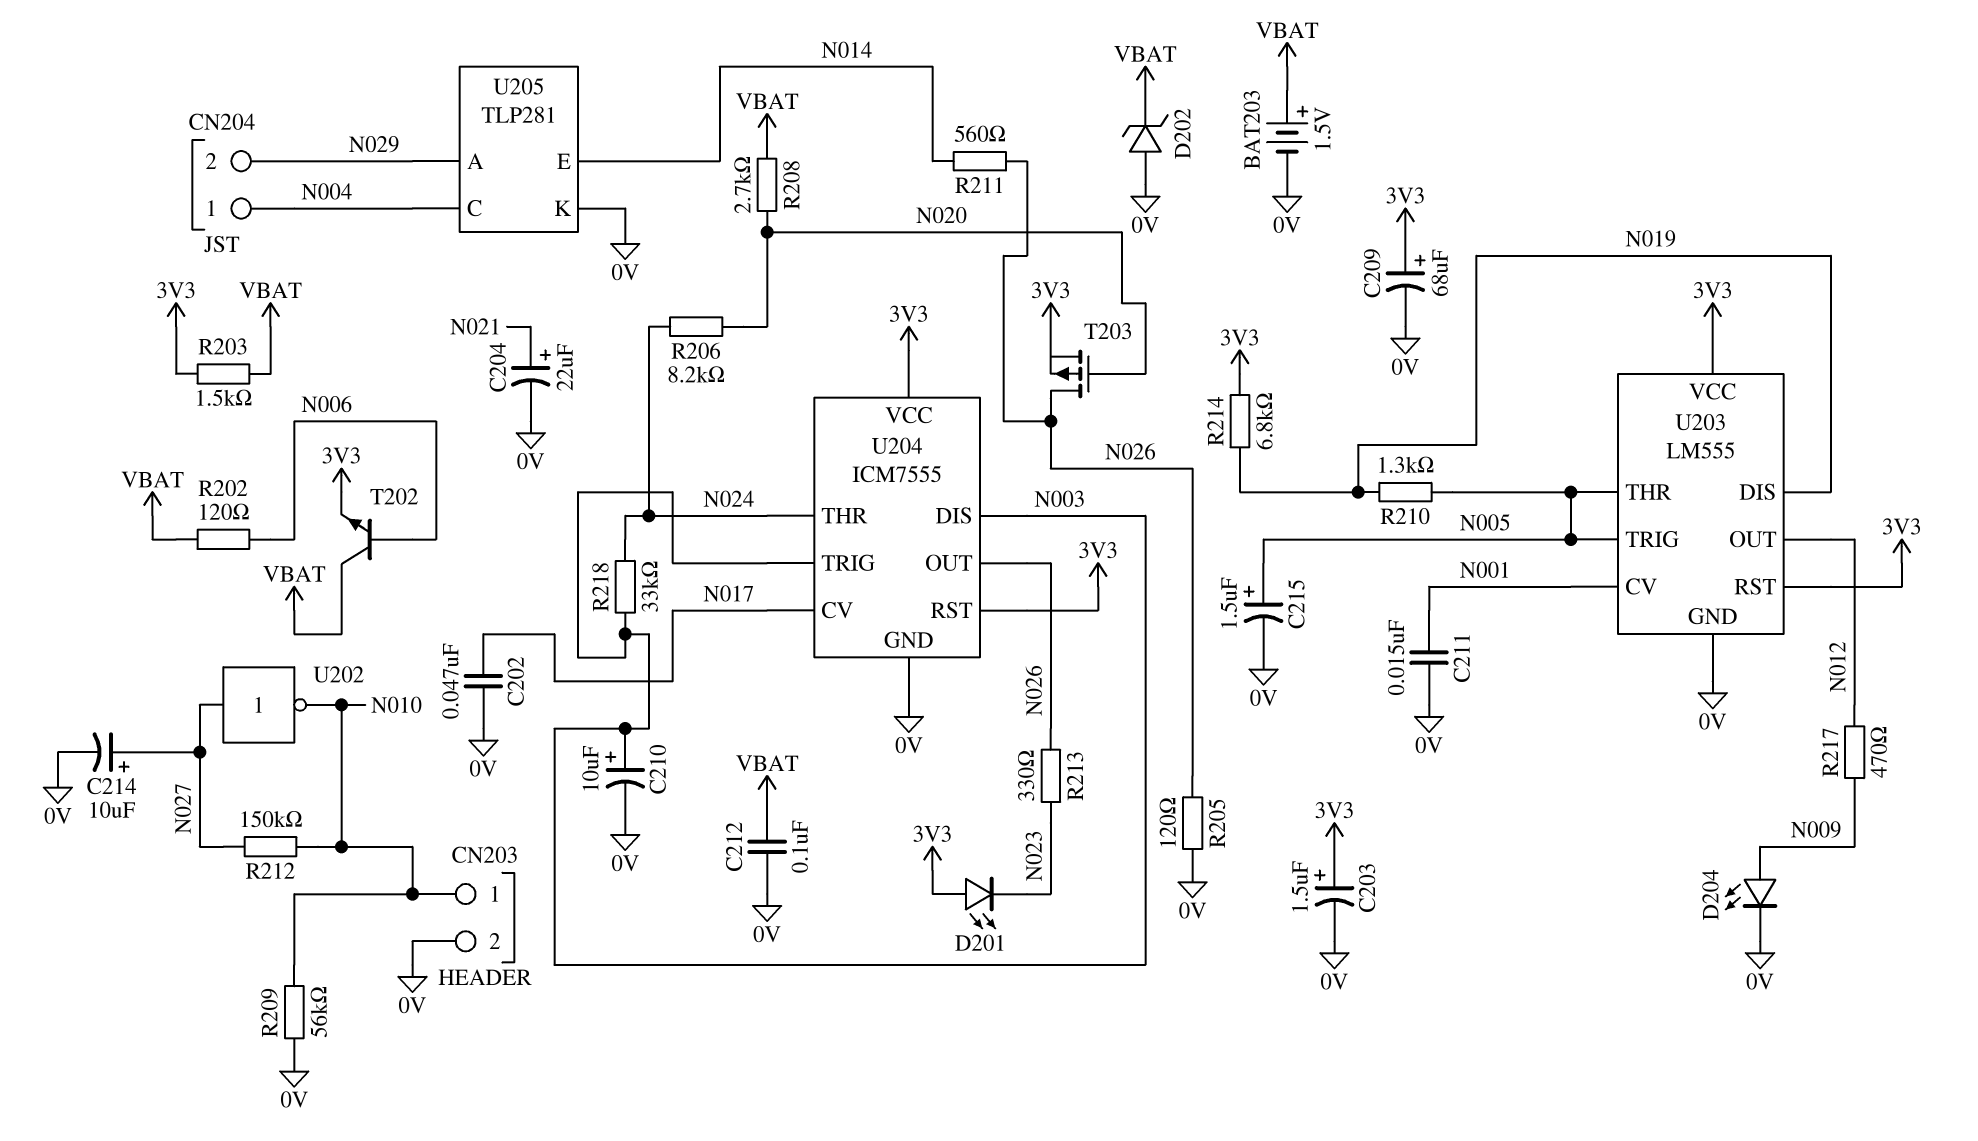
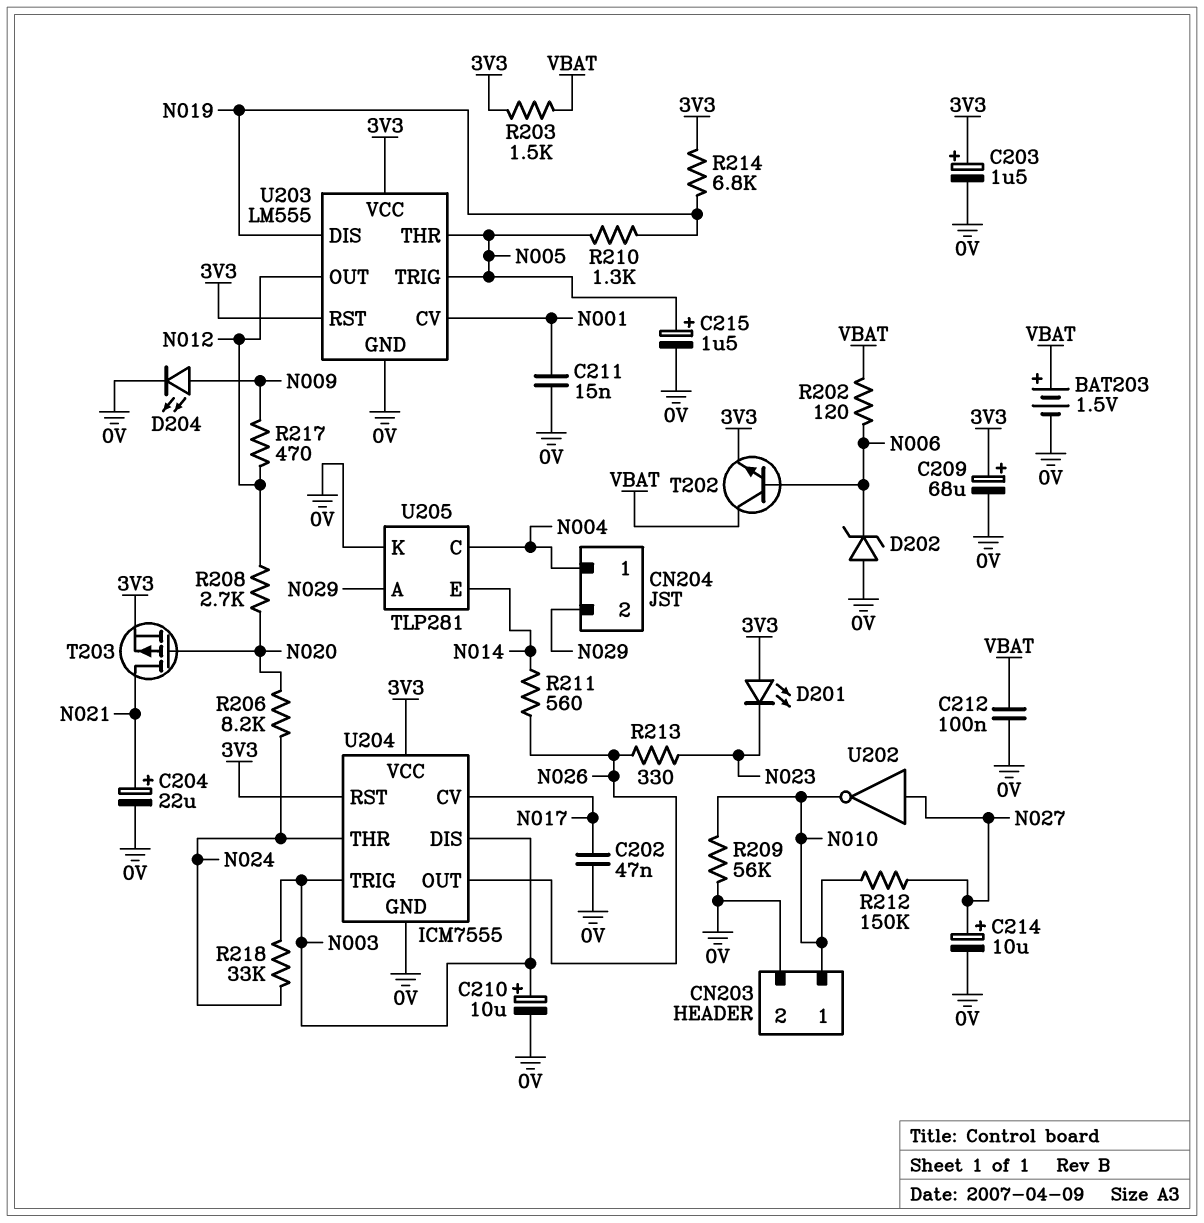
D202: zener (A 0V, K VBAT) -> zener (A 0V, K N006)
R205: 120 (0V, N026) -> none
R208: 2.7k (N020, VBAT) -> 2.7k (N012, N020)
T203: PMOS (G N020, D N026, S 3V3) -> PMOS (G N020, D N021, S 3V3)

